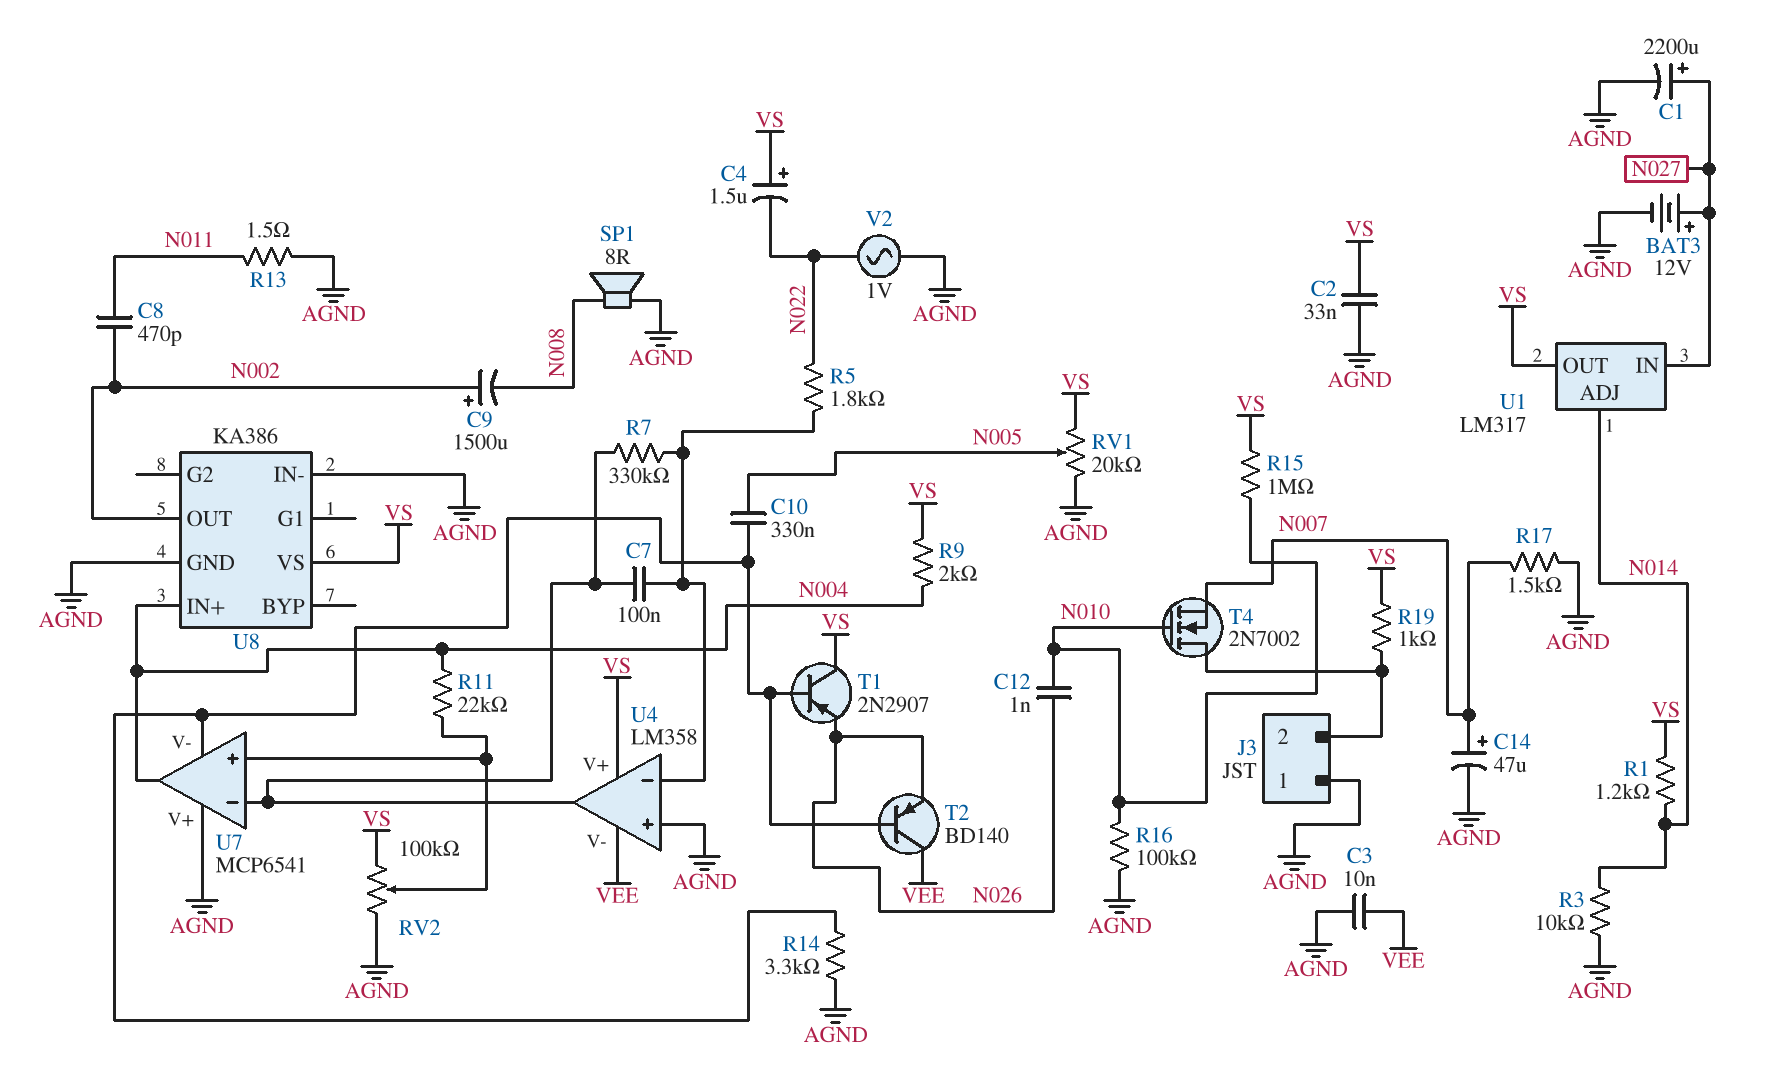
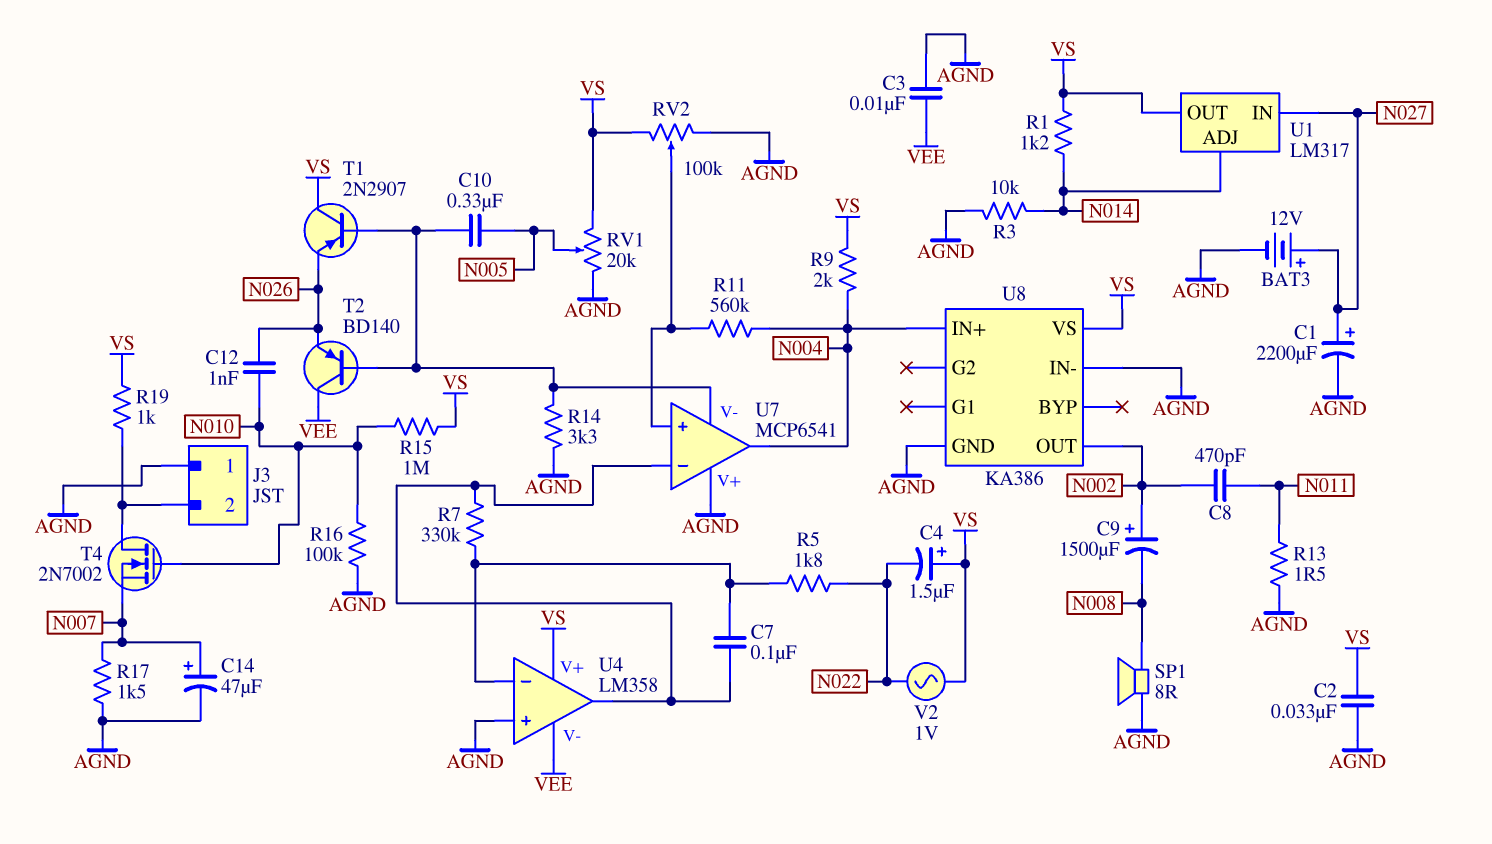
R11: 22k (N004, U7/in+) -> 560k (N004, U7/in+)
V2: AC 1V (AGND, N022) -> AC 1V (N022, VS)

